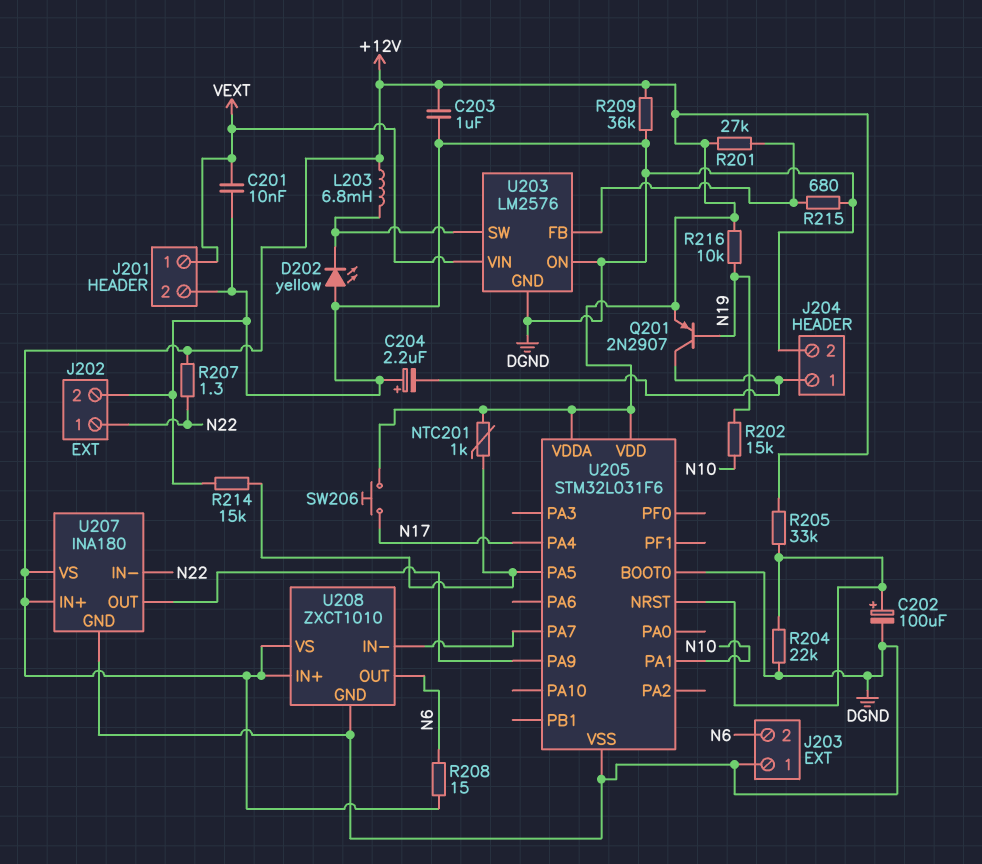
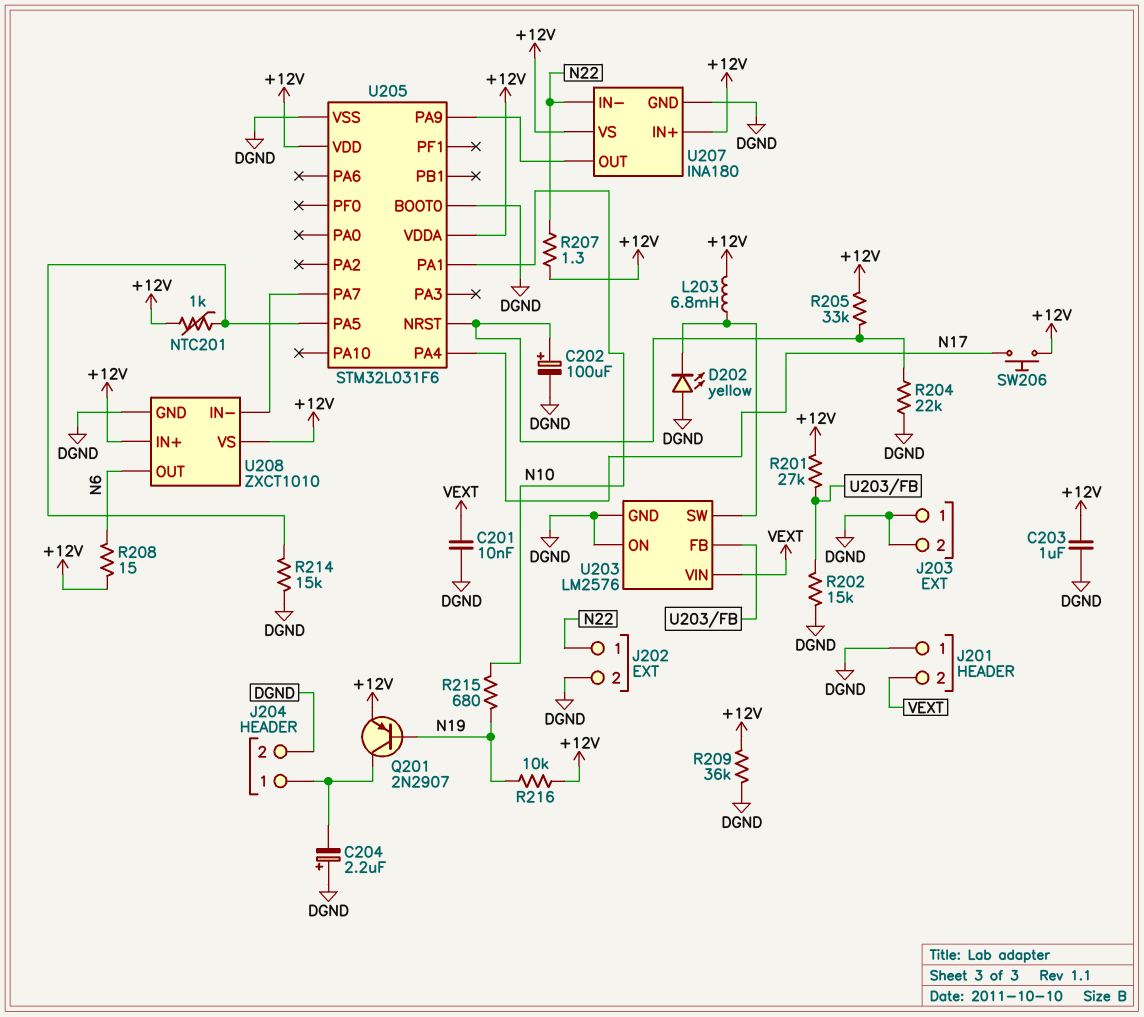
J201 pin 1: VEXT -> DGND
J201 pin 2: DGND -> VEXT
J203 pin 2: N6 -> DGND
R202: 15k (N10, N19) -> 15k (DGND, U203/FB)
R215: 680 (DGND, U203/FB) -> 680 (N10, N19)

